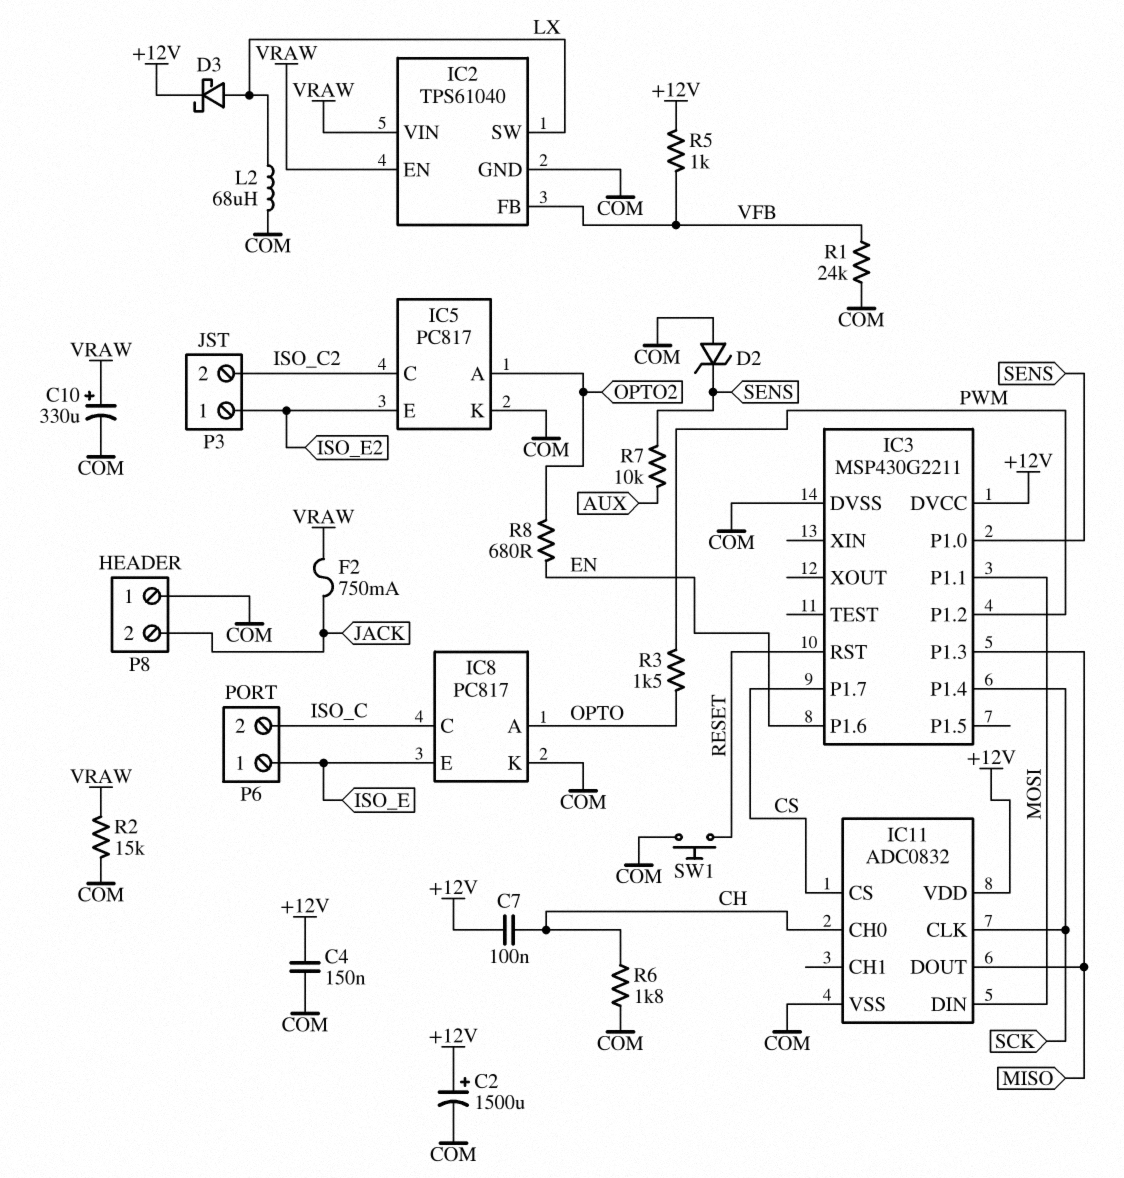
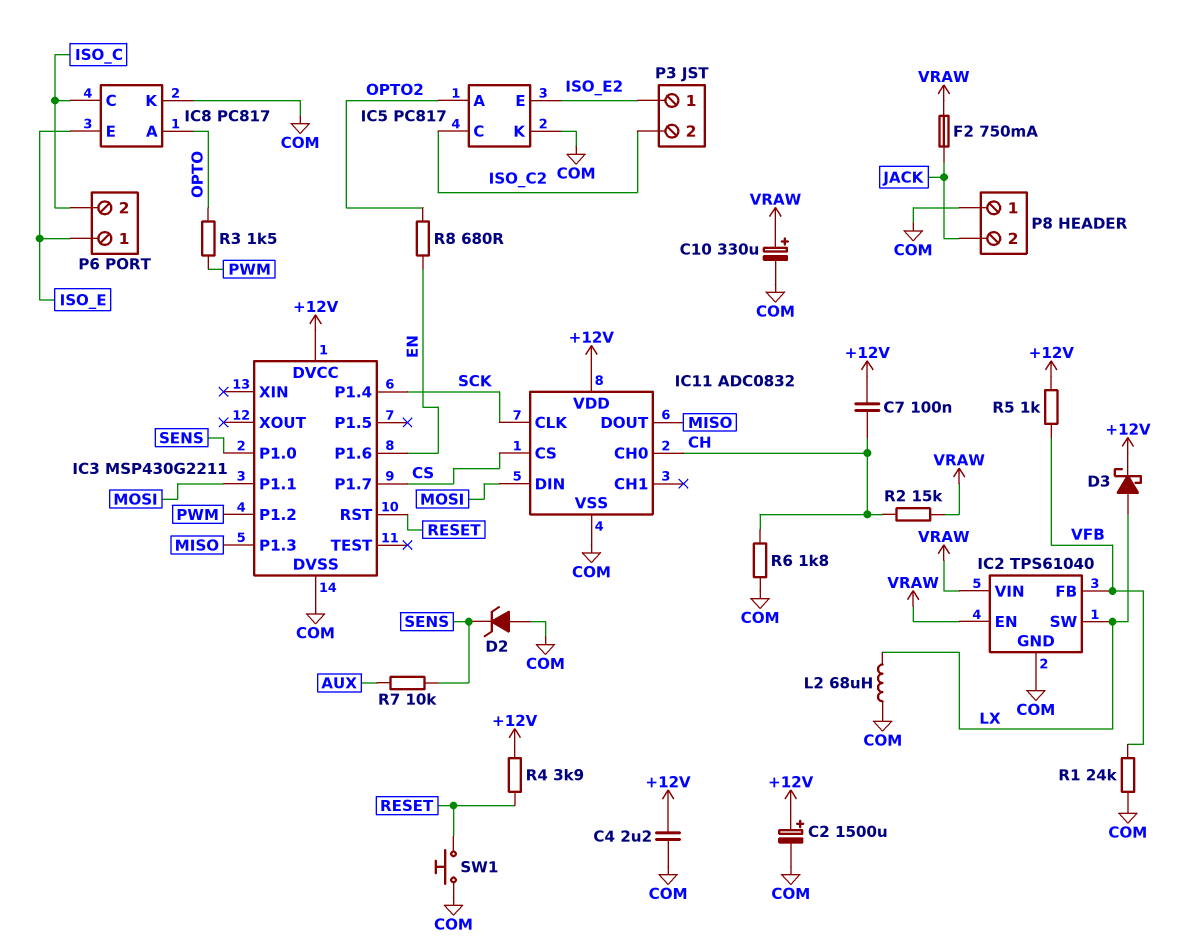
C4: 150nF (+12V, COM) -> 2.2uF (+12V, COM)
R2: 15k (COM, VRAW) -> 15k (CH, VRAW)
R4: none -> 3.9k (+12V, RESET)

